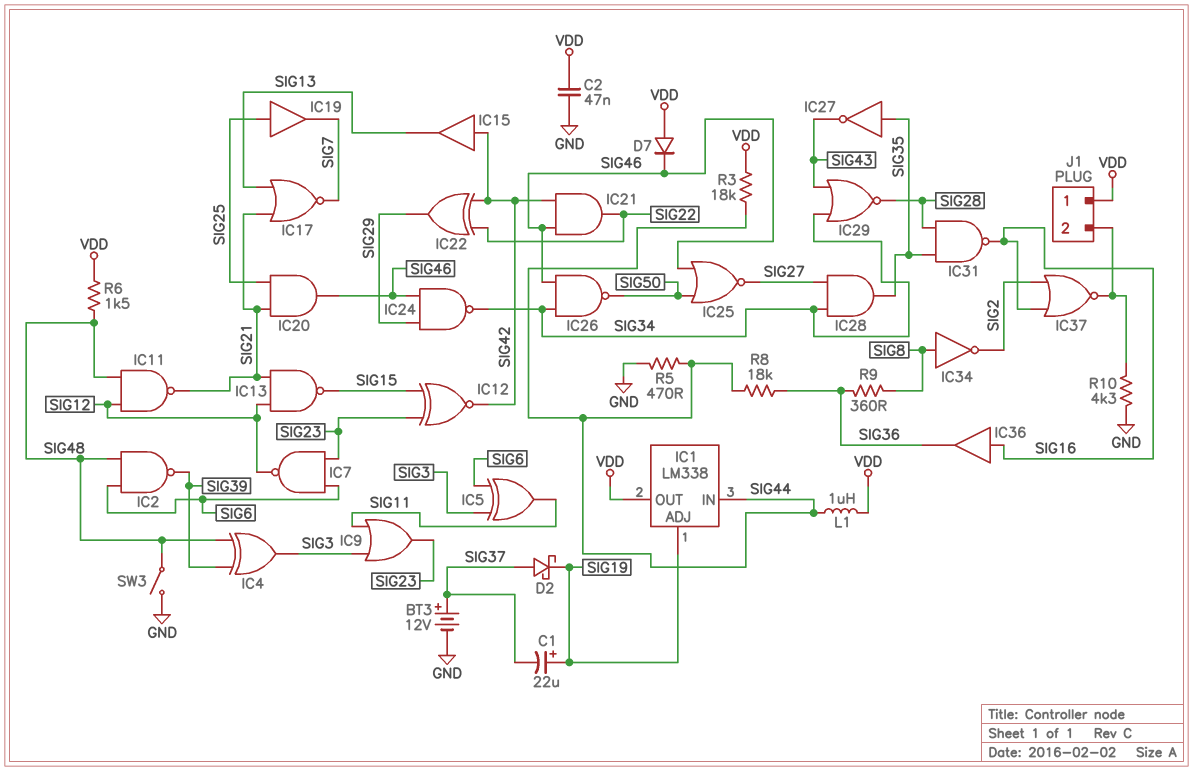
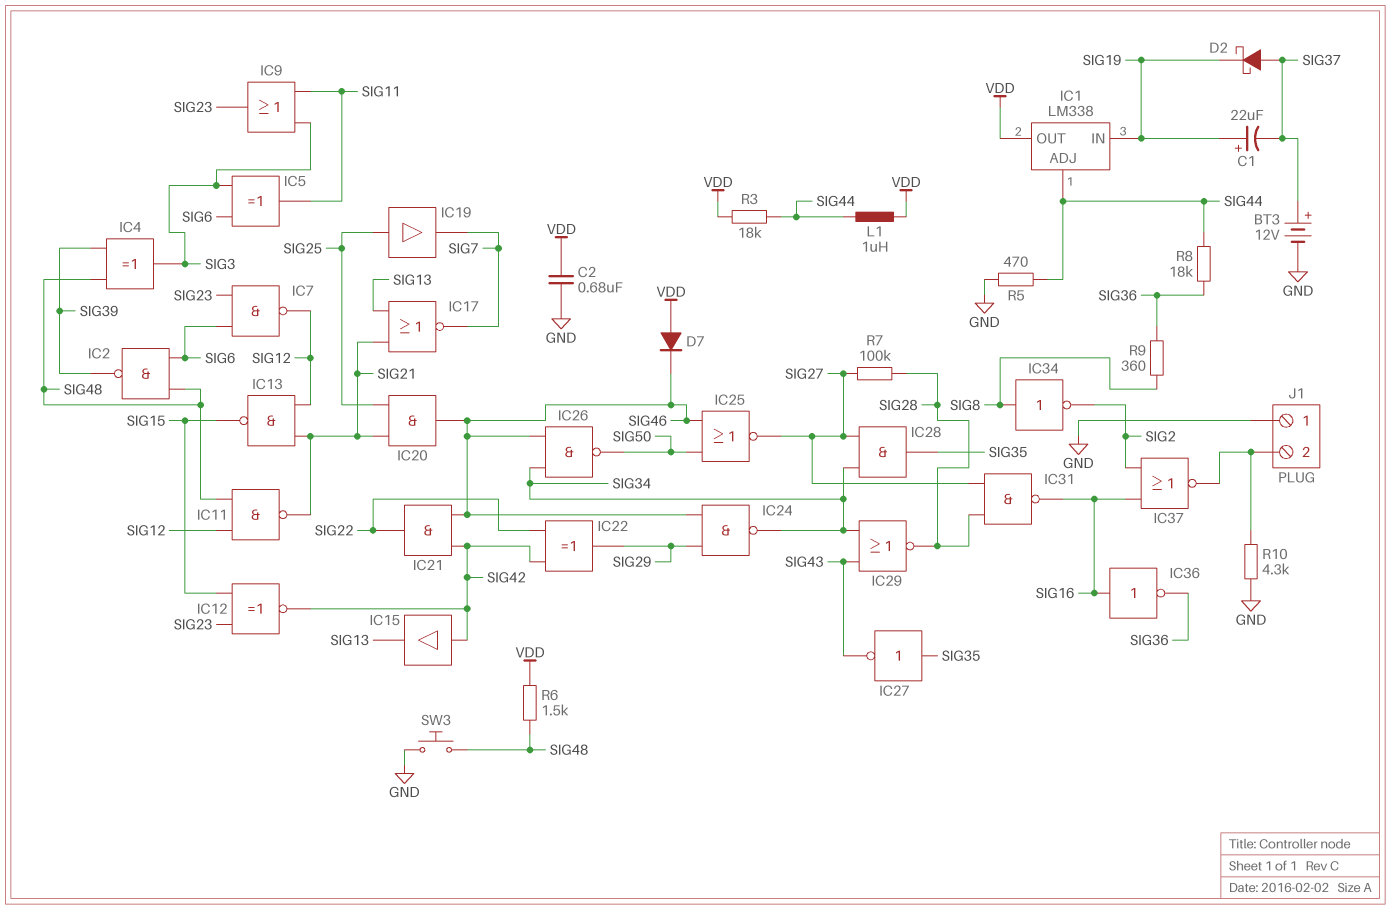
C2: 47nF (GND, VDD) -> 680nF (GND, VDD)
IC1 pin ADJ: SIG19 -> SIG44
IC1 pin IN: SIG44 -> SIG19
IC31: NAND (in SIG28, in SIG35, out SIG16) -> NAND (in SIG27, in SIG28, out SIG16)
IC36: buffer (in SIG16, out SIG36) -> NOT (in SIG16, out SIG36)
J1 pin 1: VDD -> GND
R7: none -> 100k (SIG27, SIG28)
SW3: switch (GND, SIG48) -> button (GND, SIG48)

